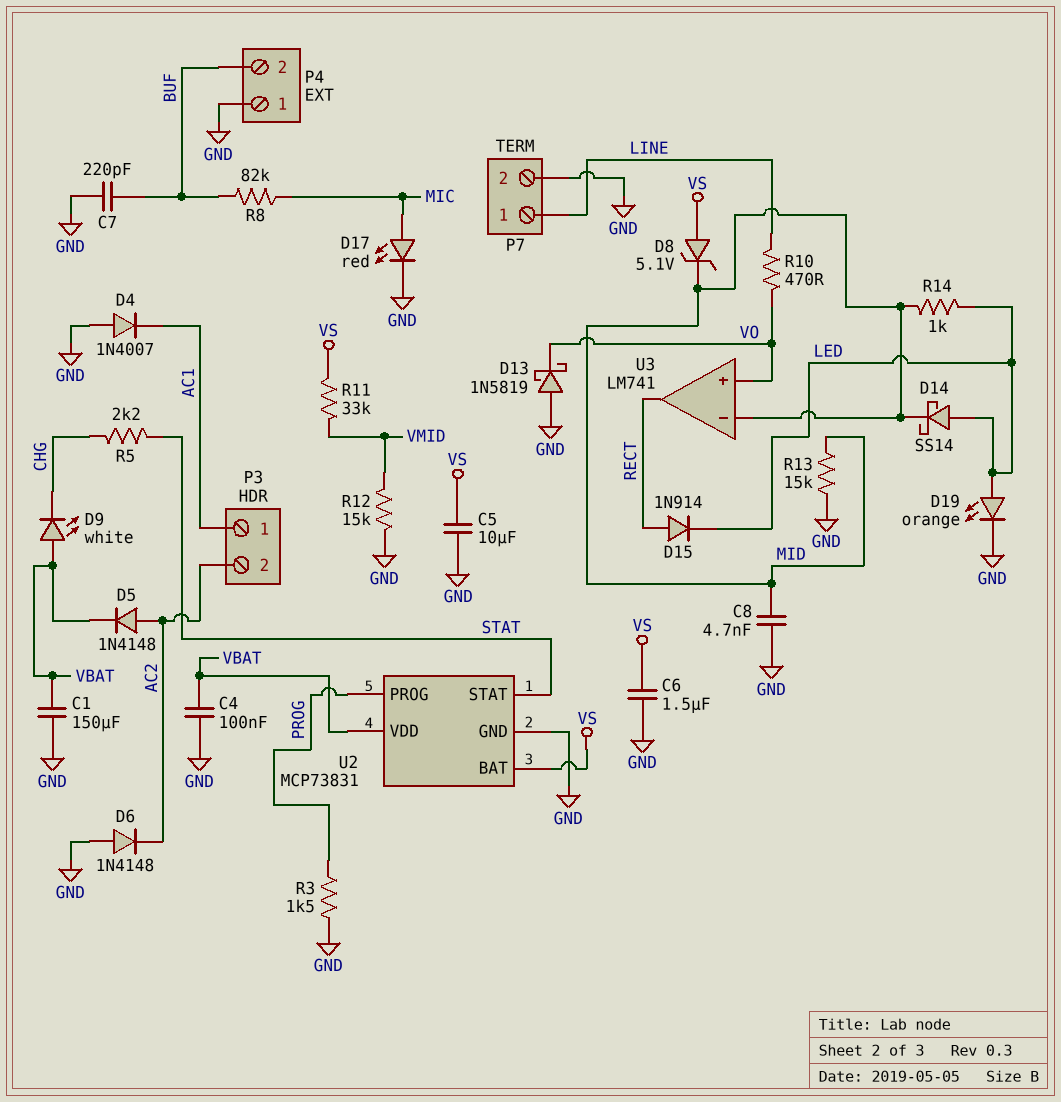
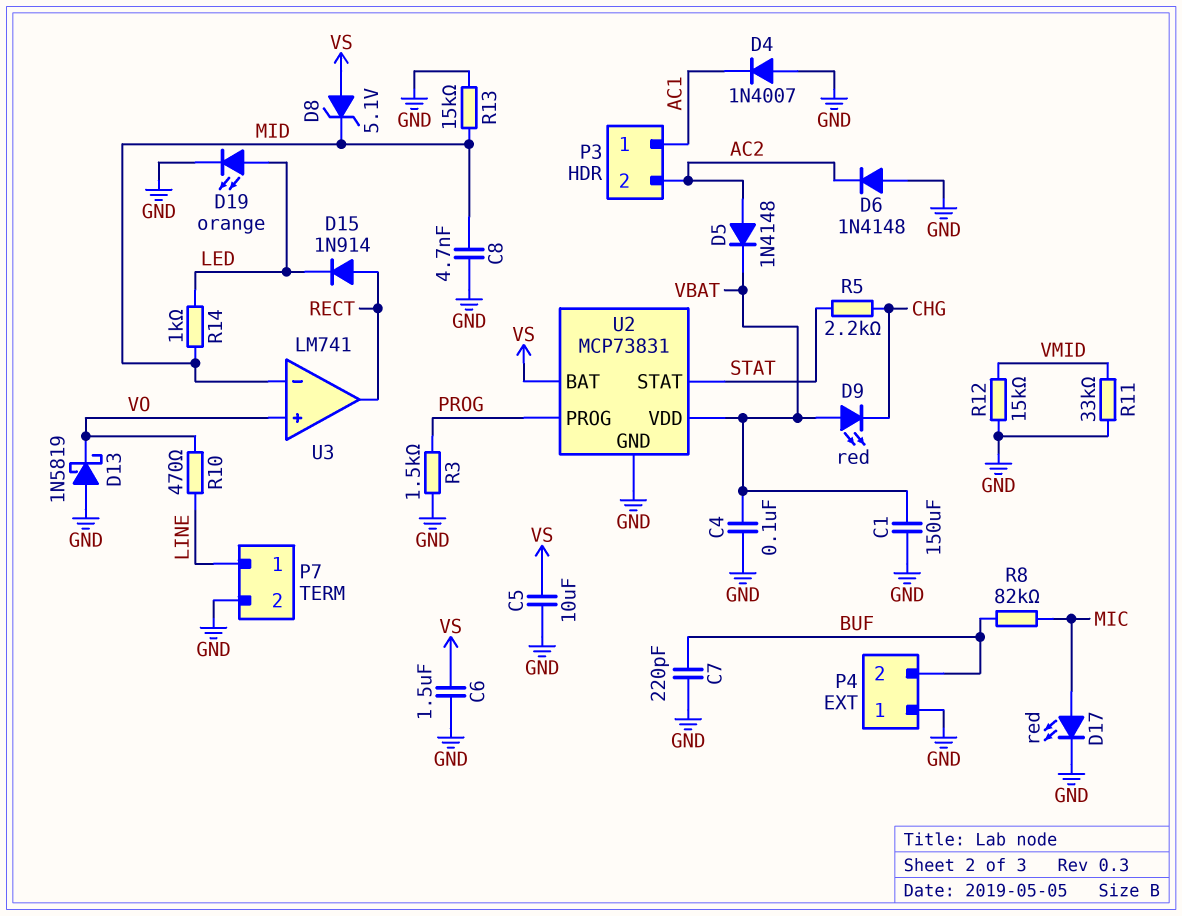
D9: LED white (A VBAT, K CHG) -> LED red (A VBAT, K CHG)
D14: schottky SS14 (A LED, K MID) -> none
R11: 33k (VMID, VS) -> 33k (GND, VMID)

